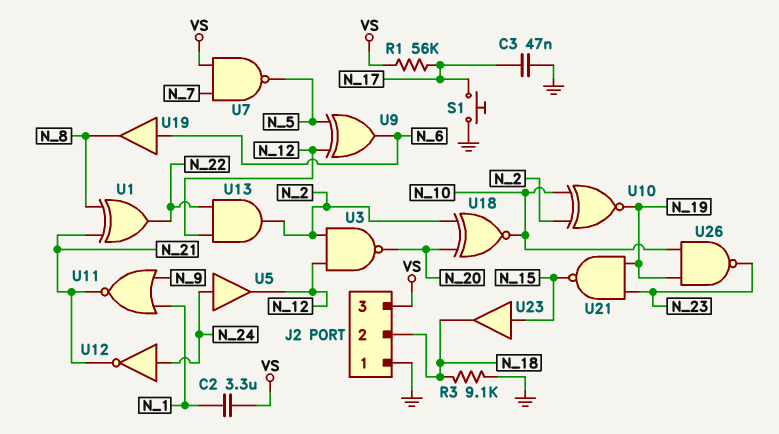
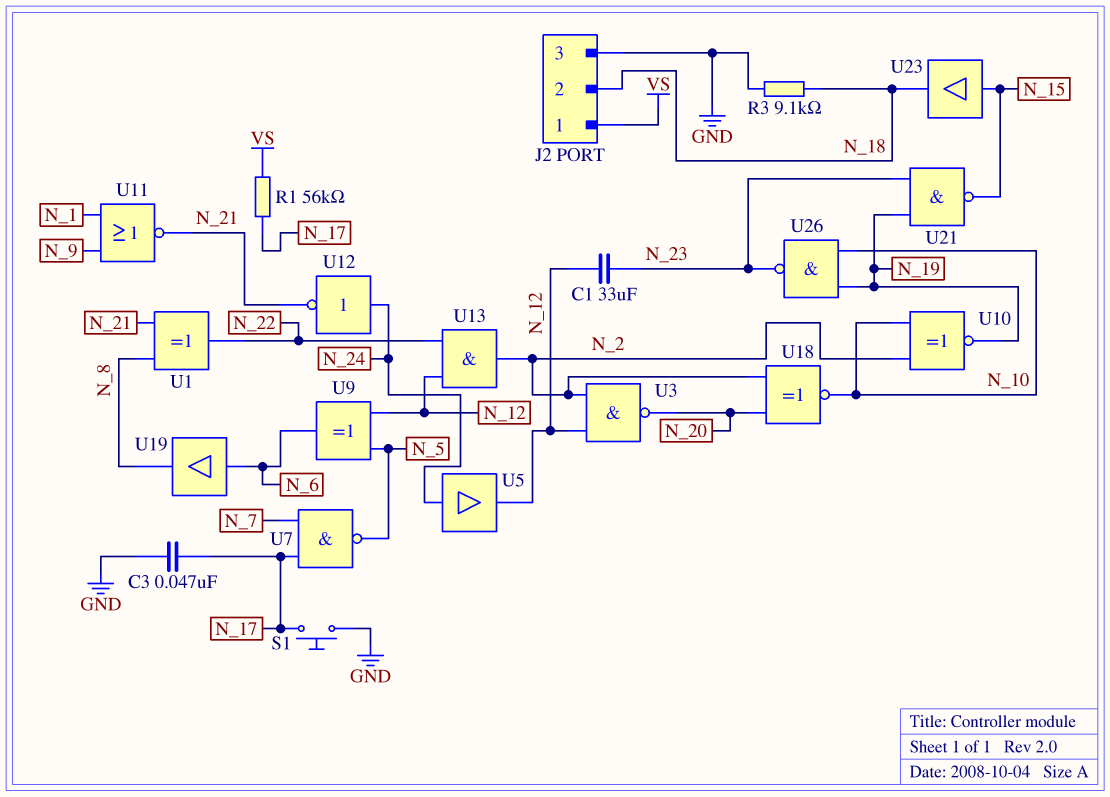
C1: none -> 33uF (N_12, N_23)
C2: 3.3uF (N_1, VS) -> none
J2 pin 1: GND -> VS
J2 pin 3: VS -> GND
U7: NAND (in N_7, in VS, out N_5) -> NAND (in N_7, in N_17, out N_5)

